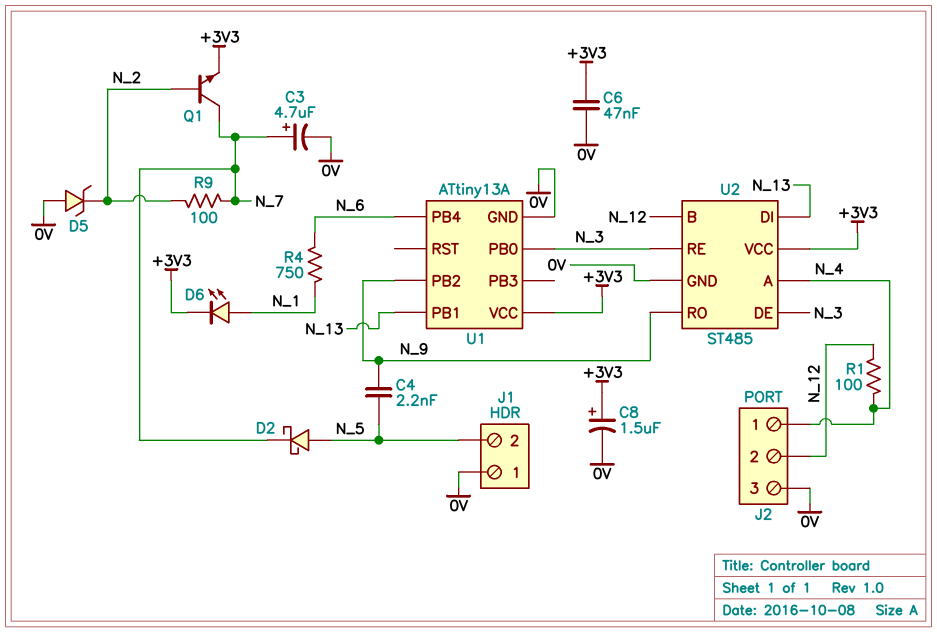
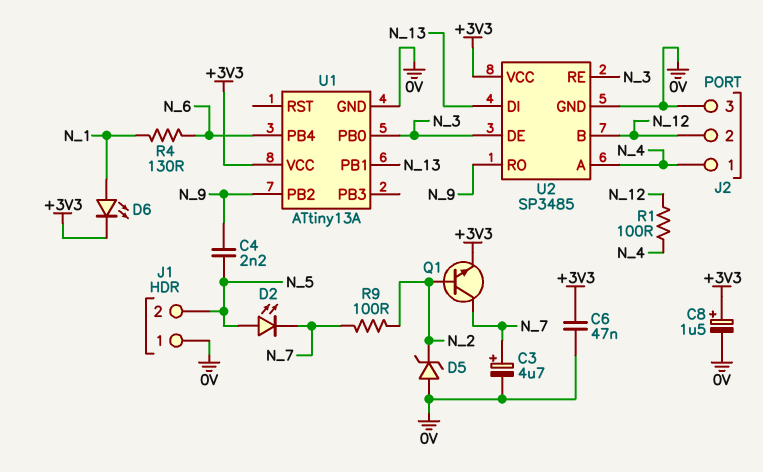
D2: schottky (A N_5, K N_7) -> LED (A N_5, K N_7)
R4: 750 (N_1, N_6) -> 130 (N_1, N_6)
U2: ST485 -> SP3485

